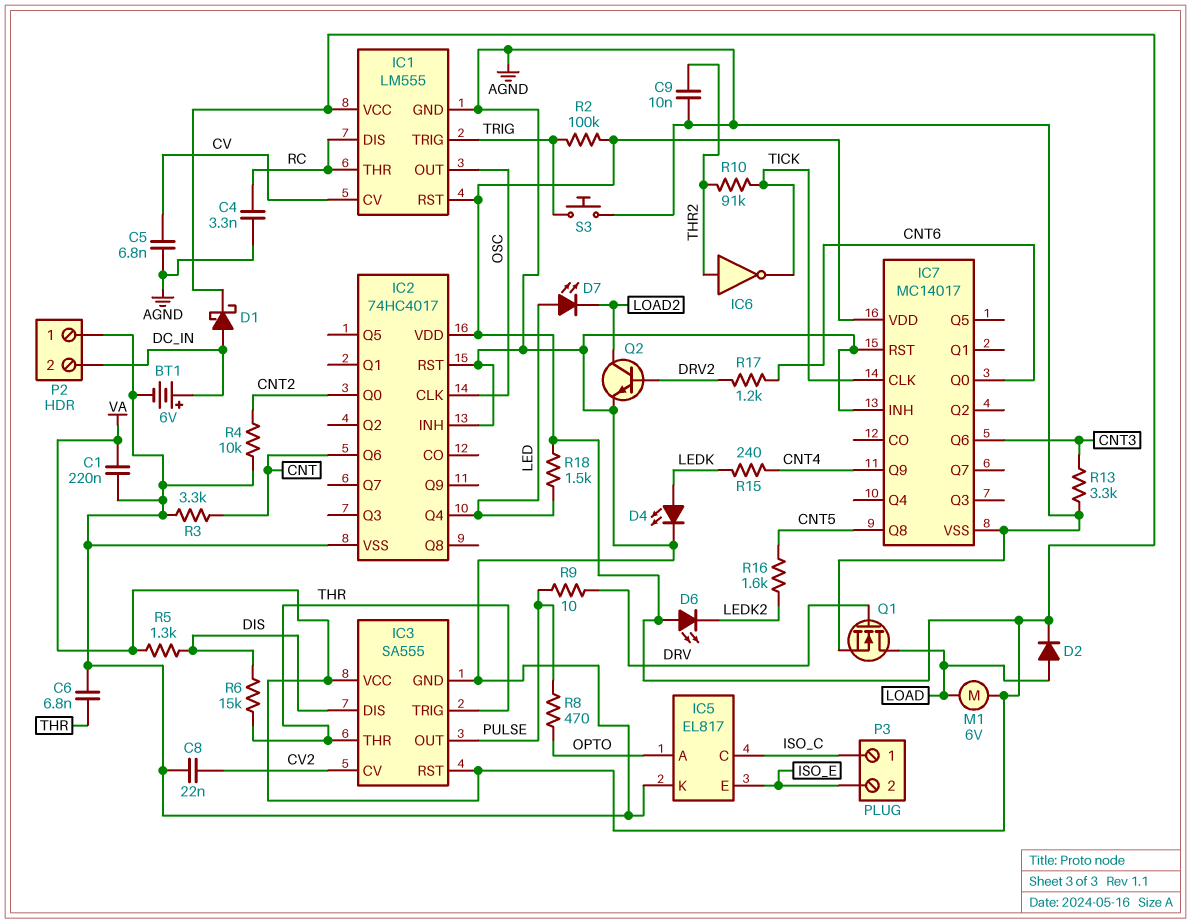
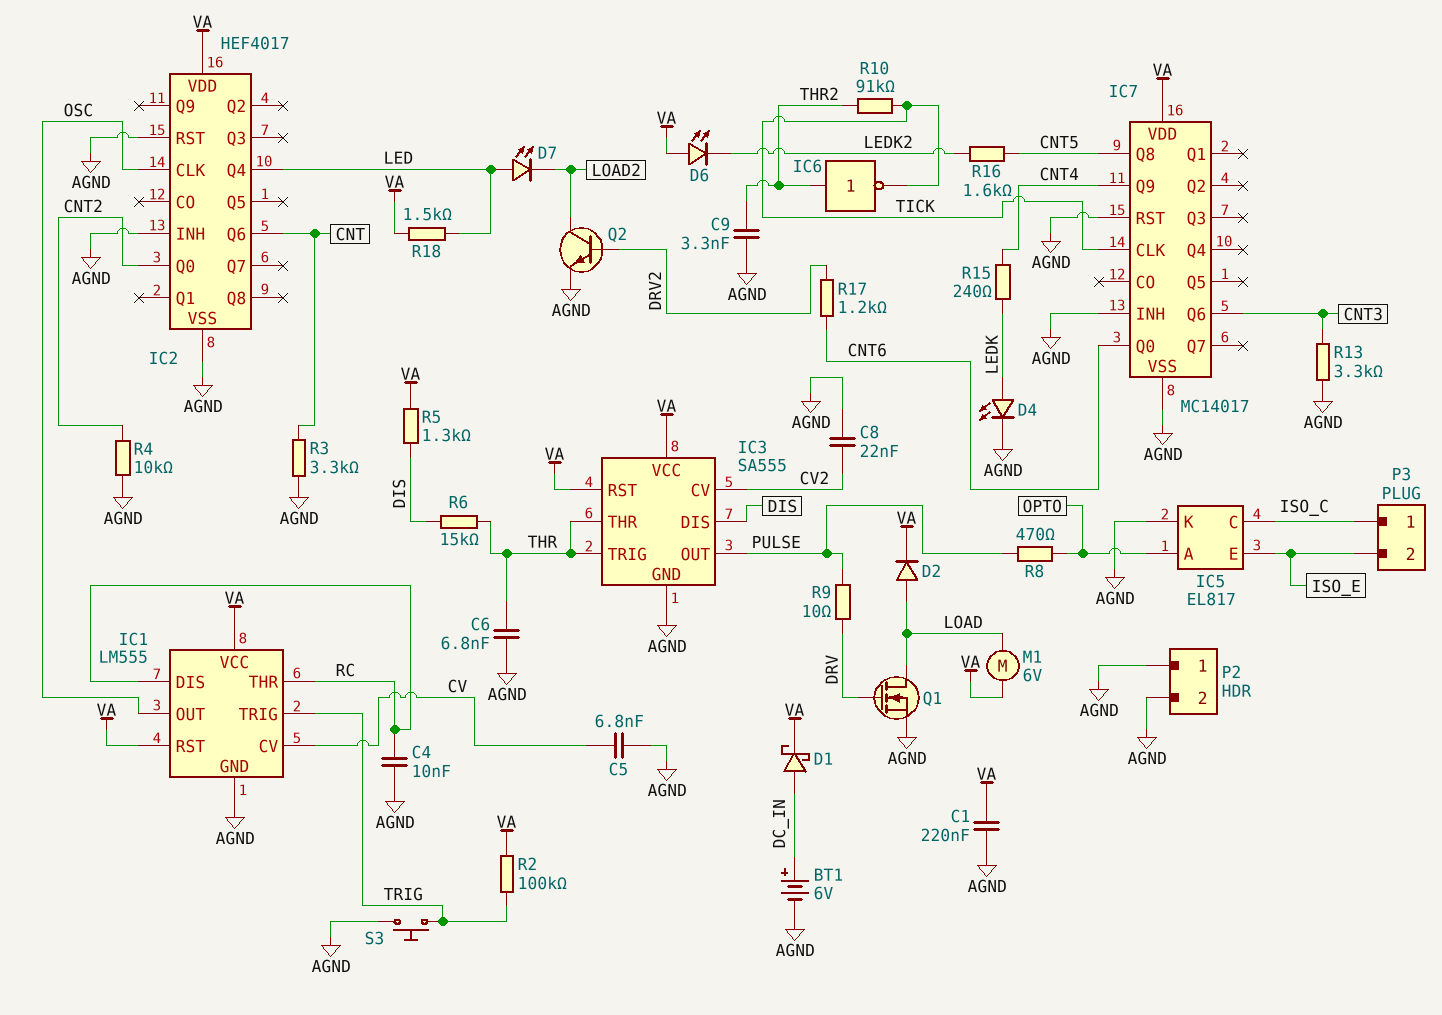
C4: 3.3nF (AGND, RC) -> 10nF (AGND, RC)
C9: 10nF (AGND, THR2) -> 3.3nF (AGND, THR2)
IC2: 74HC4017 -> HEF4017
P2 pin 2: DC_IN -> AGND

